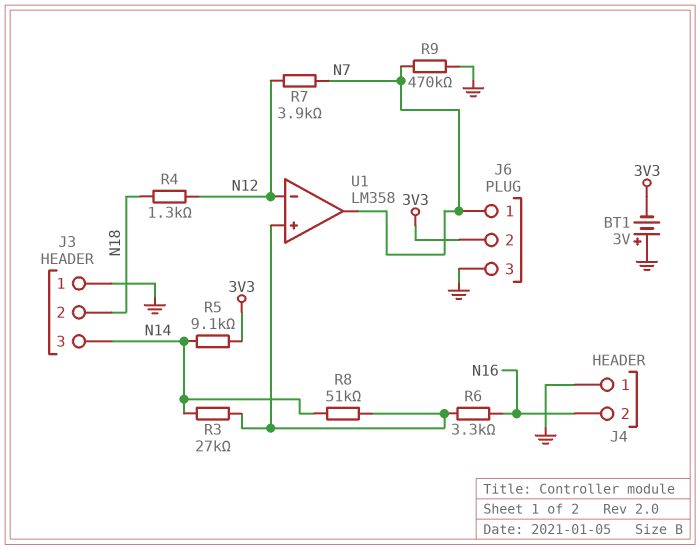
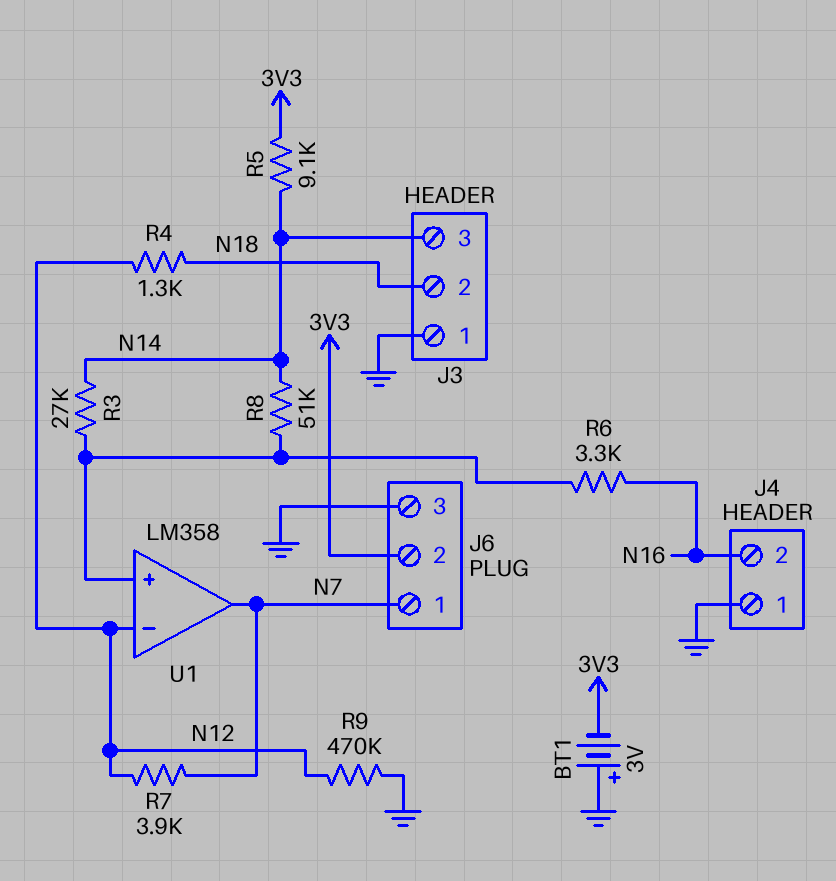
R9: 470k (GND, N7) -> 470k (GND, N12)

